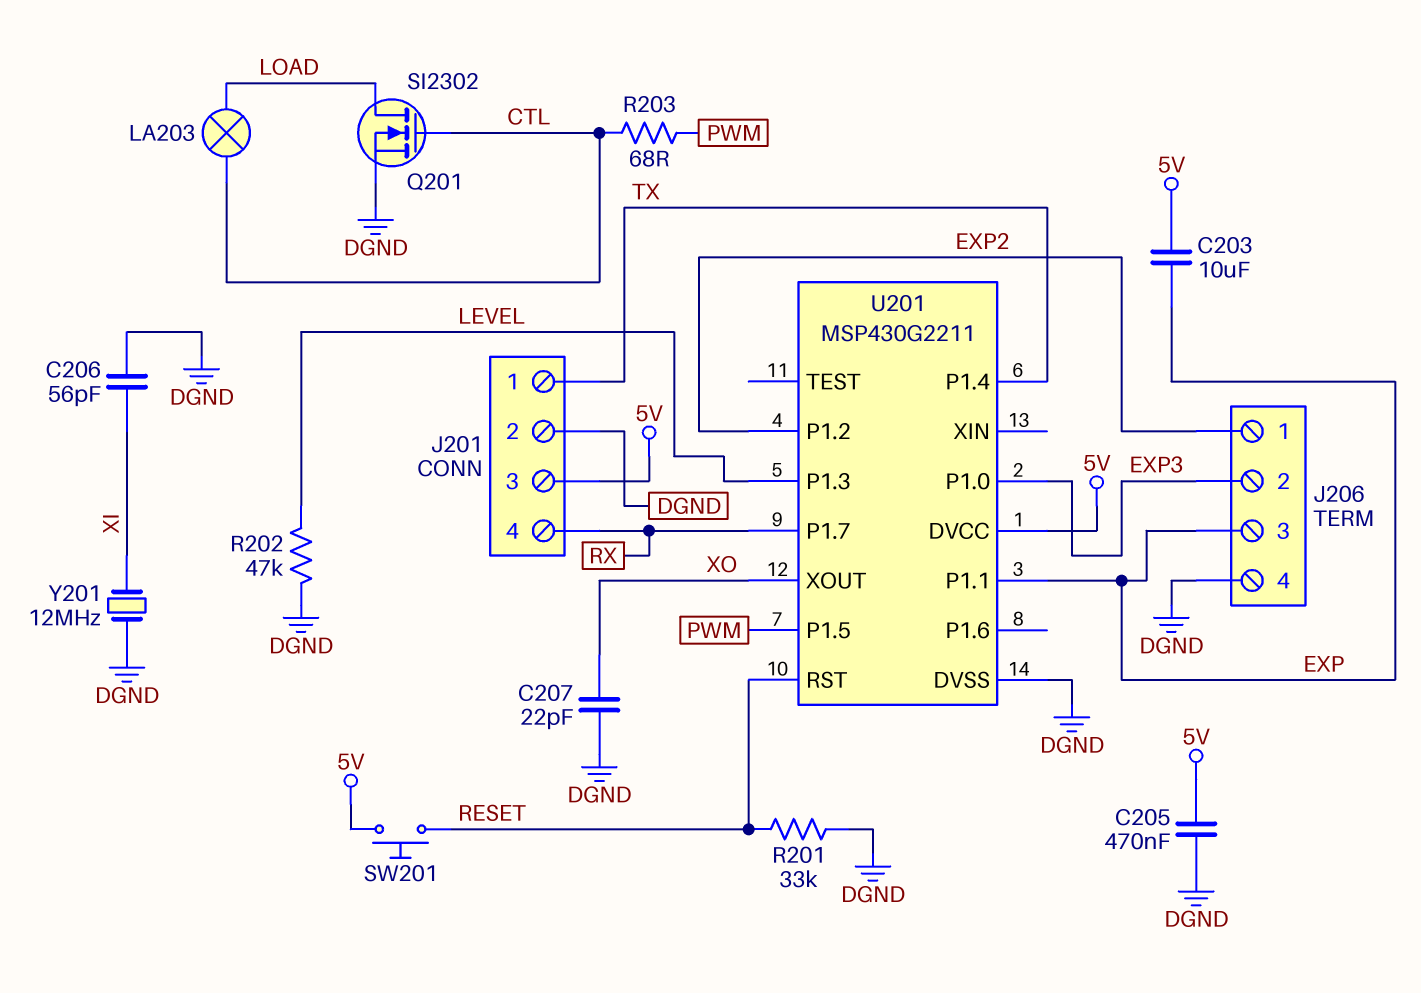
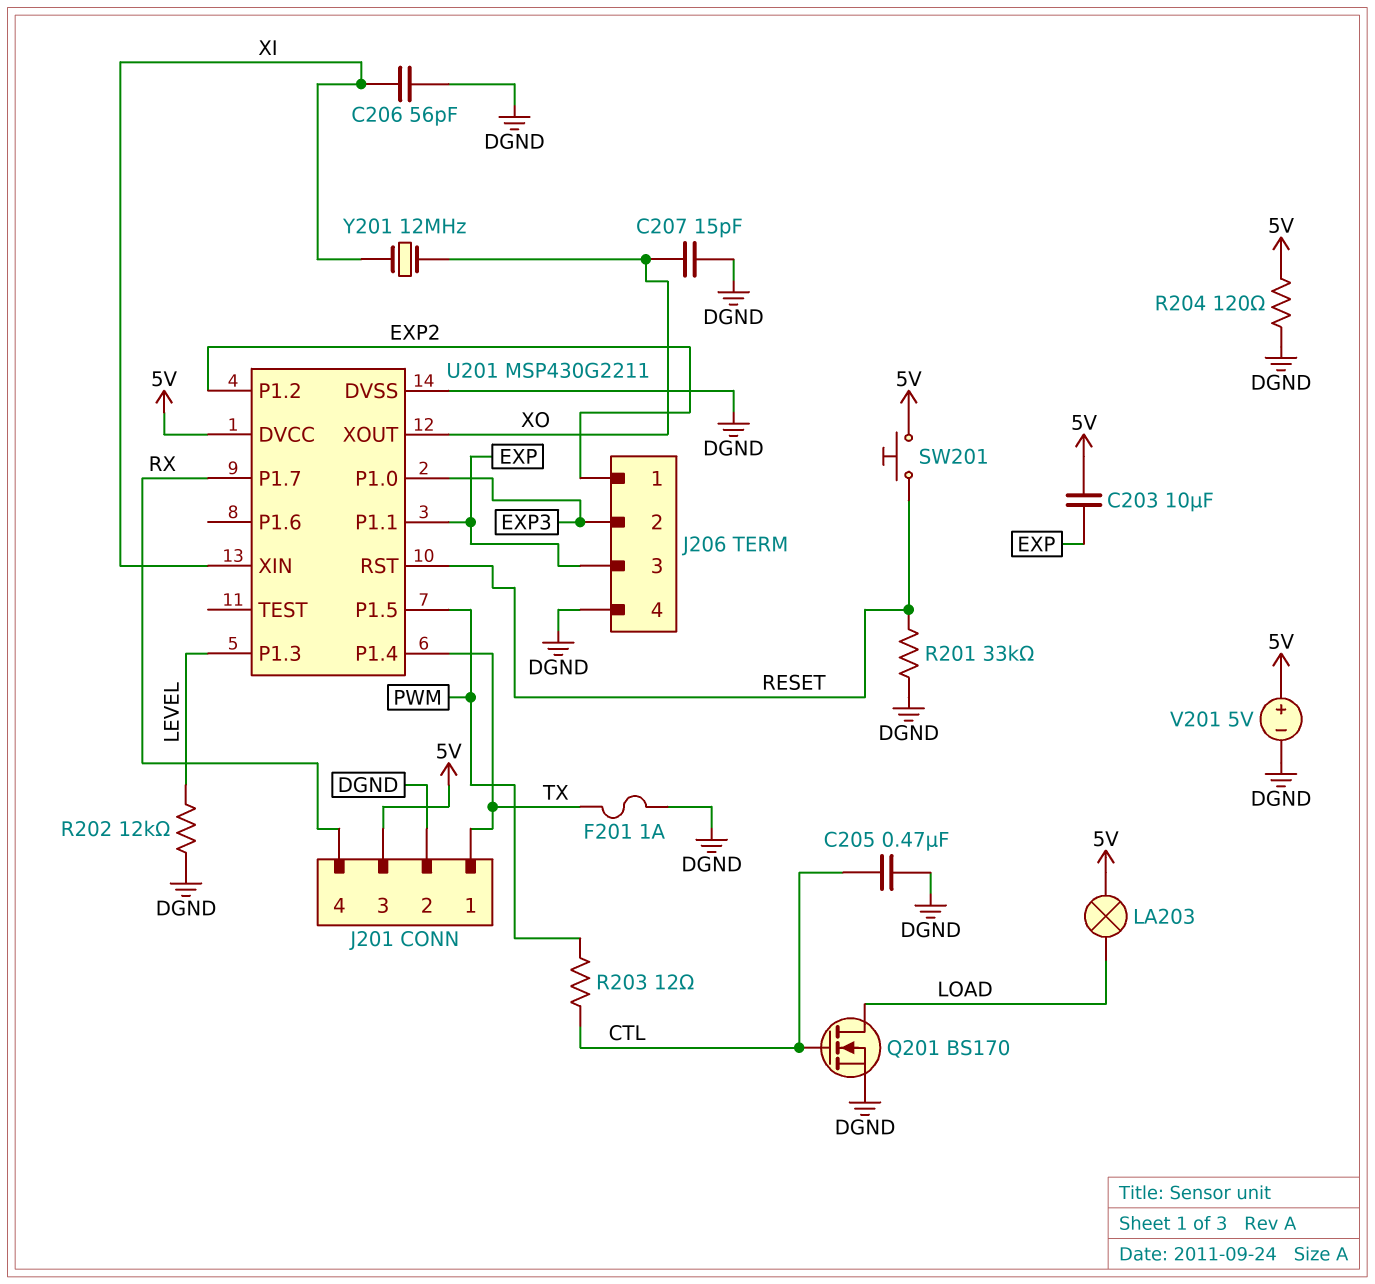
C205: 470nF (5V, DGND) -> 470nF (CTL, DGND)
C207: 22pF (DGND, XO) -> 15pF (DGND, XO)
F201: none -> 1A (DGND, TX)
LA203: lamp (CTL, LOAD) -> lamp (5V, LOAD)
Q201: NMOS SI2302 (G CTL, D LOAD, S DGND) -> NMOS BS170 (G CTL, D LOAD, S DGND)
R202: 47k (DGND, LEVEL) -> 12k (DGND, LEVEL)
R203: 68 (CTL, PWM) -> 12 (CTL, PWM)
R204: none -> 120 (5V, DGND)
U201 pin XIN: none -> XI
V201: none -> 5V (plus 5V, minus DGND)
Y201: 12MHz (DGND, XI) -> 12MHz (XI, XO)

